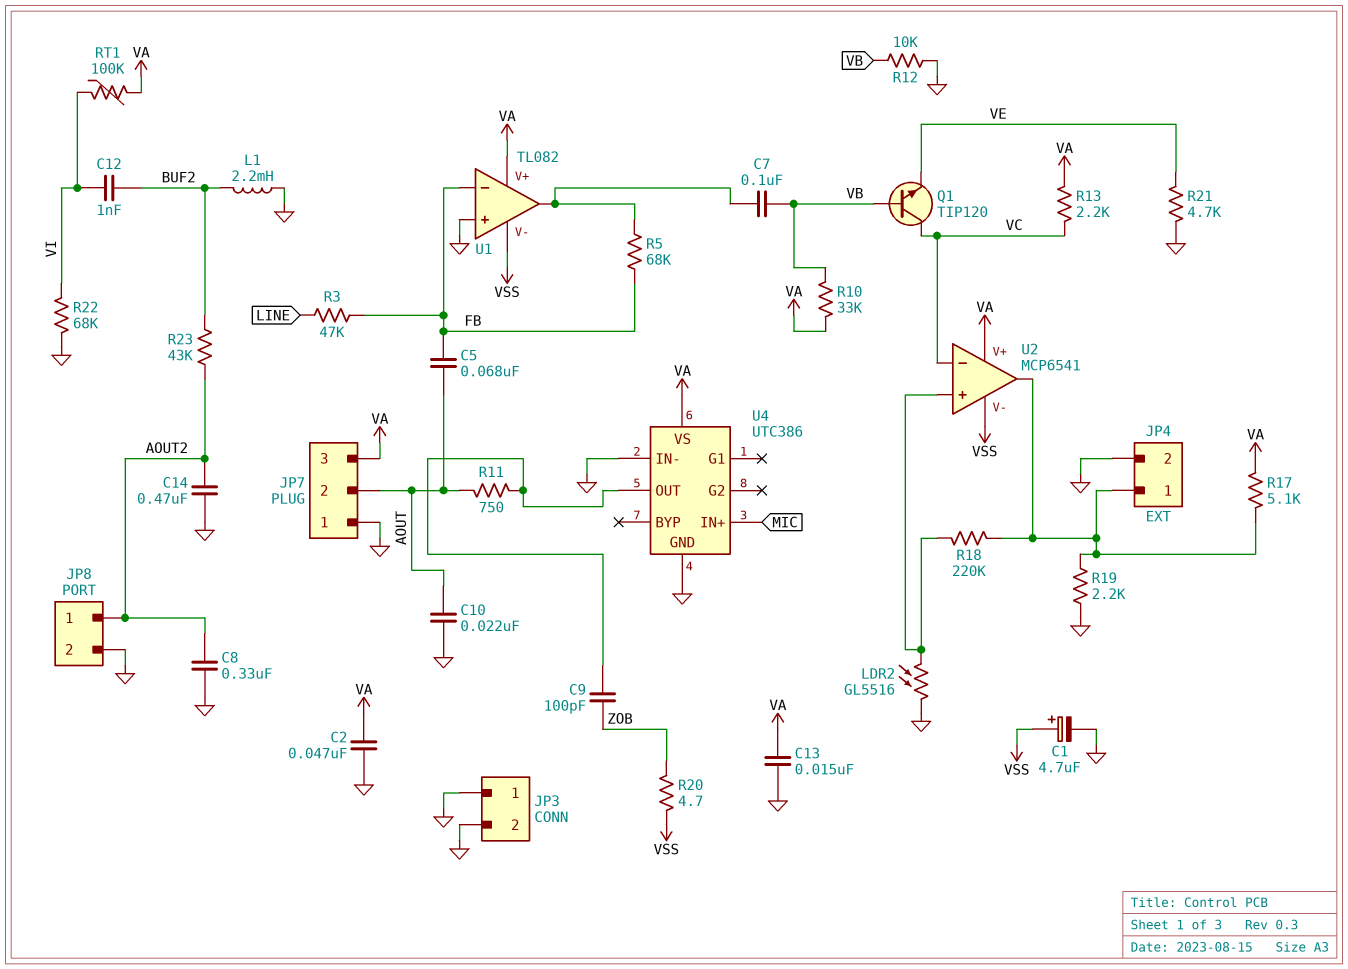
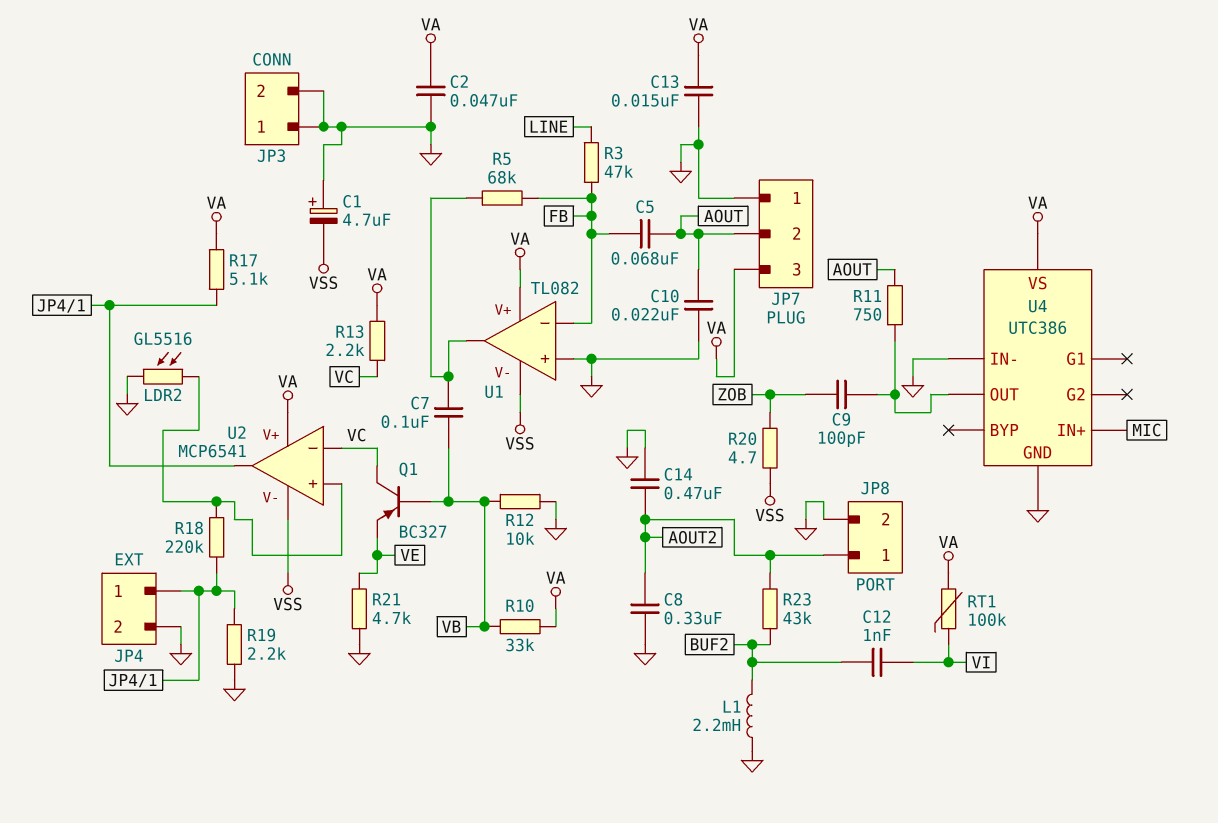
C1: 4.7uF (plus VSS, minus GND) -> 4.7uF (plus GND, minus VSS)
Q1: NPN TIP120 (B VB, C VC, E VE) -> PNP BC327 (B VB, C VC, E VE)
R22: 68k (GND, VI) -> none

